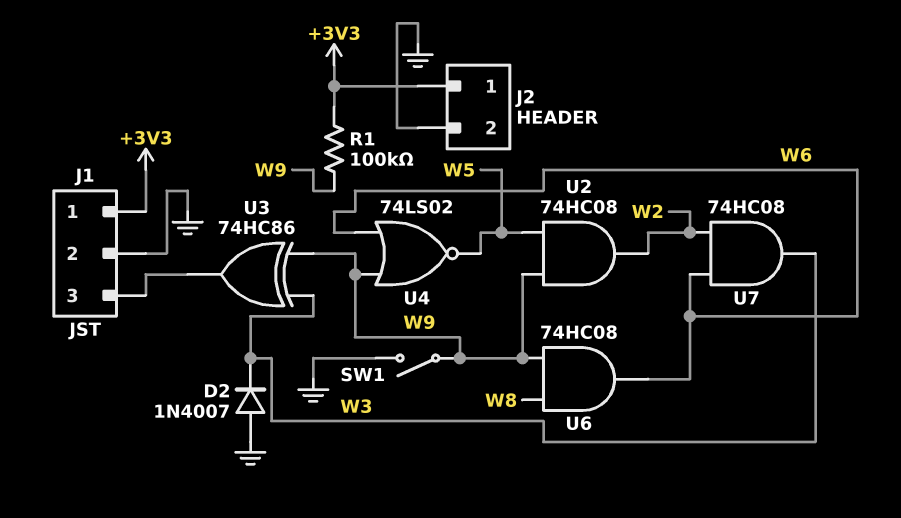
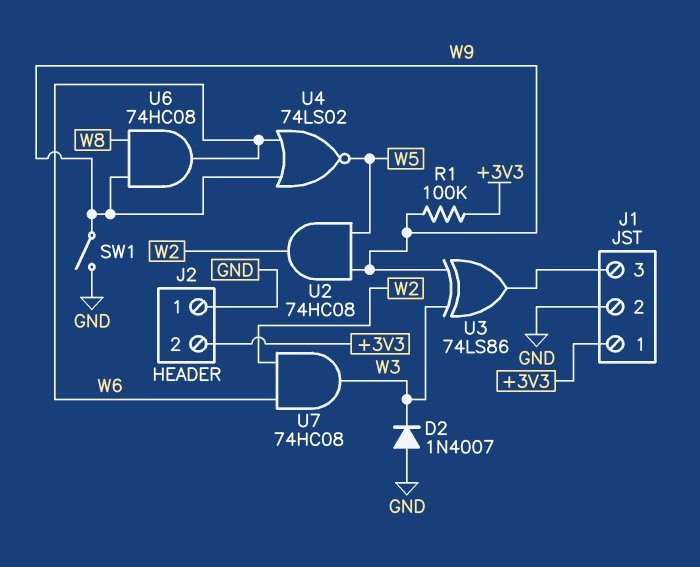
J2 pin 1: +3V3 -> GND
J2 pin 2: GND -> +3V3
U3: XOR 74HC86 (in W3, in W9, out J1/3) -> XOR 74LS86 (in W3, in W9, out J1/3)

